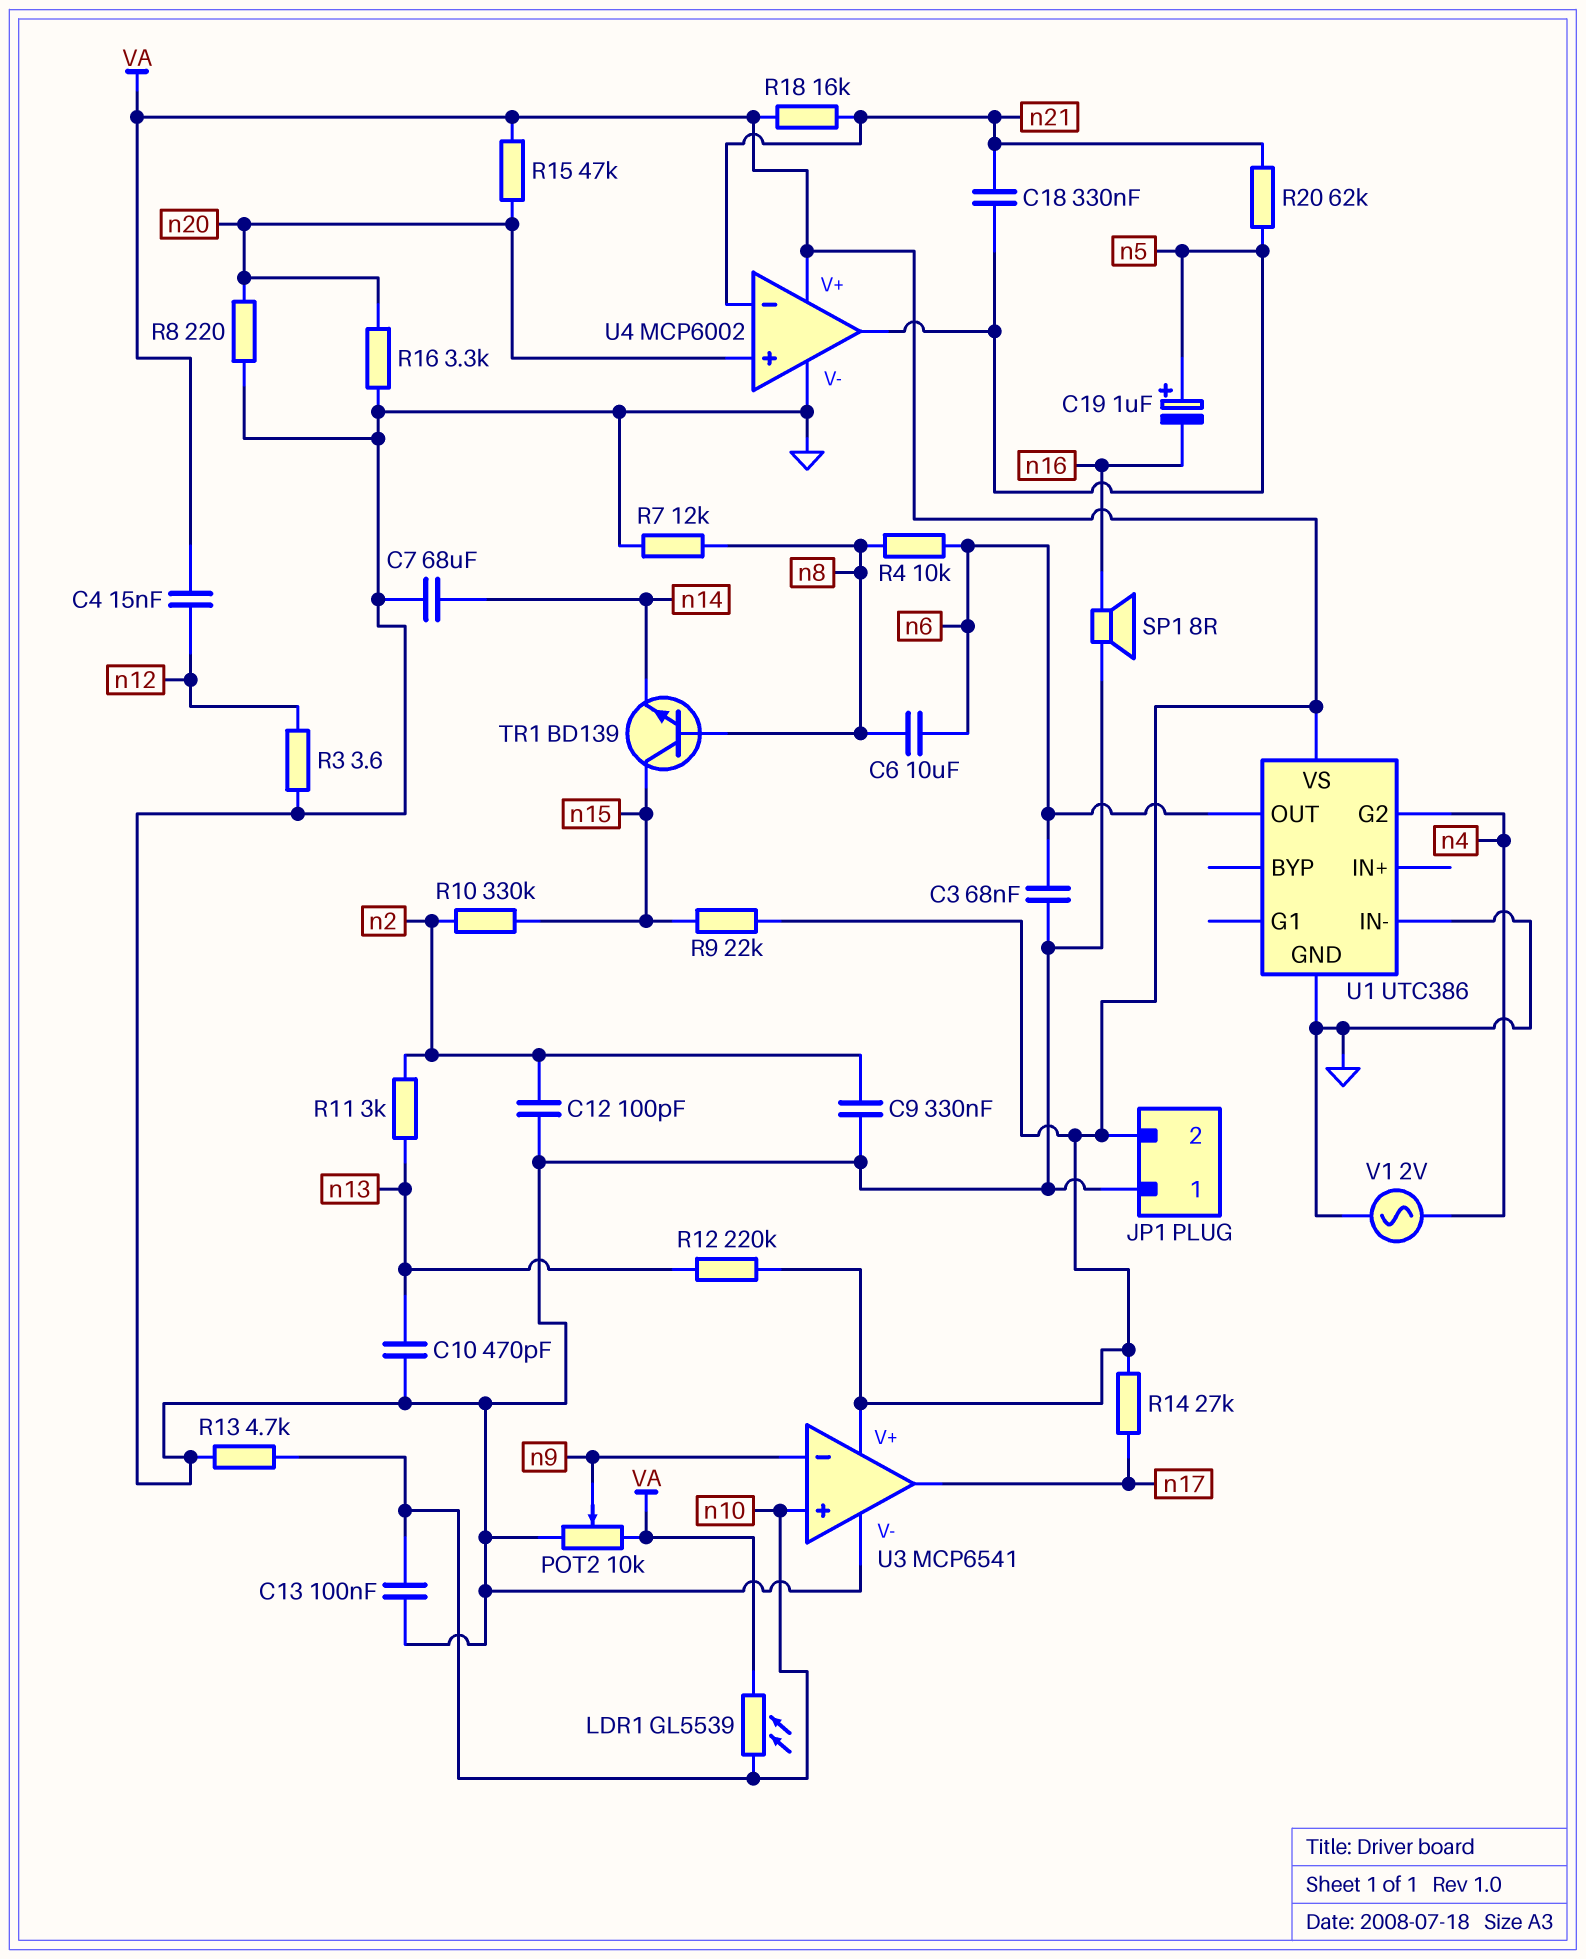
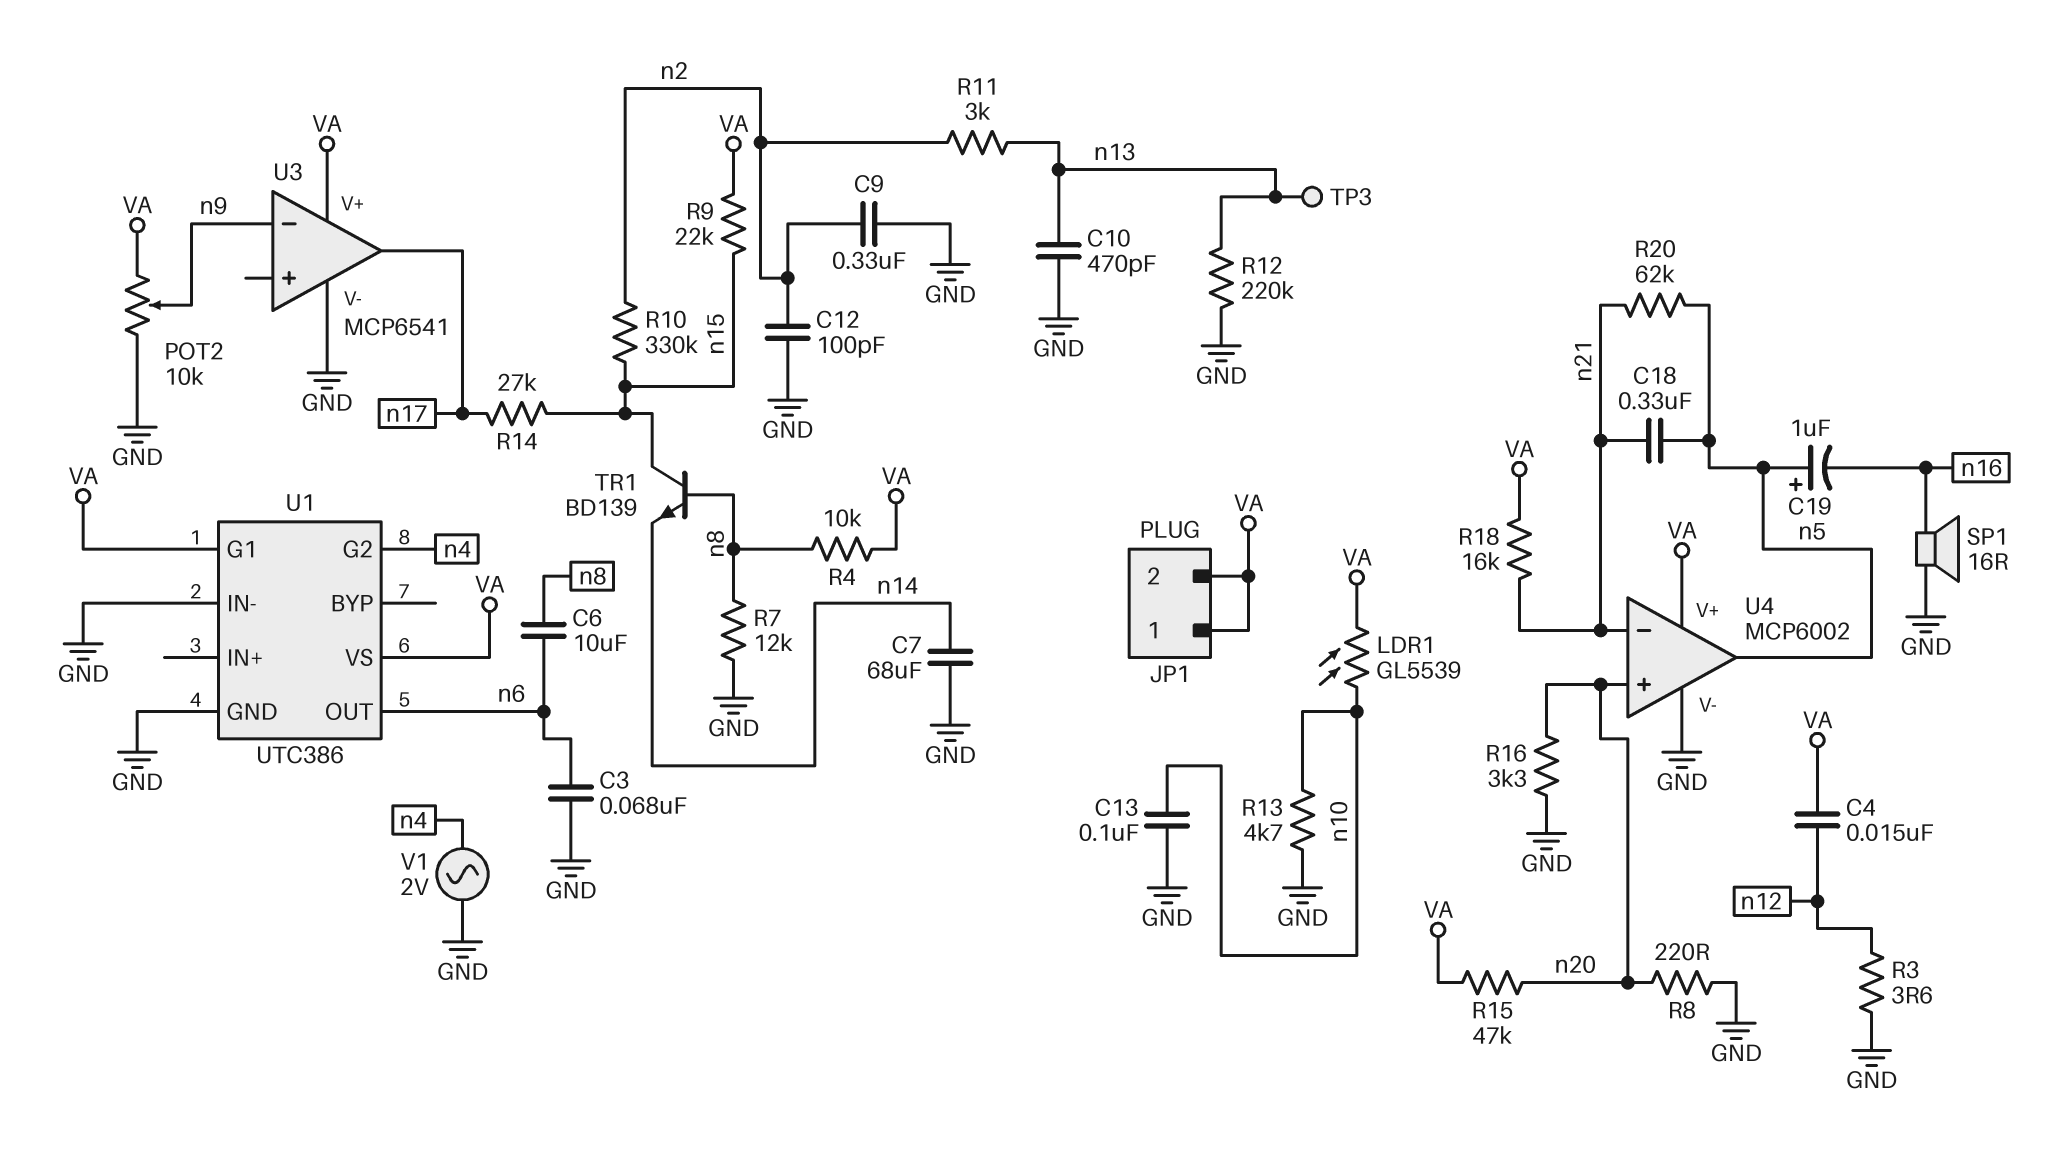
JP1 pin 1: GND -> VA
R4: 10k (n6, n8) -> 10k (VA, n8)
R12: 220k (VA, n13) -> 220k (GND, n13)
R14: 27k (VA, n17) -> 27k (n15, n17)
SP1: speaker 8R (GND, n16) -> speaker 16R (GND, n16)
TP3: none -> test point (n13)
U1 pin G1: none -> VA
U3 pin in+: n10 -> none

